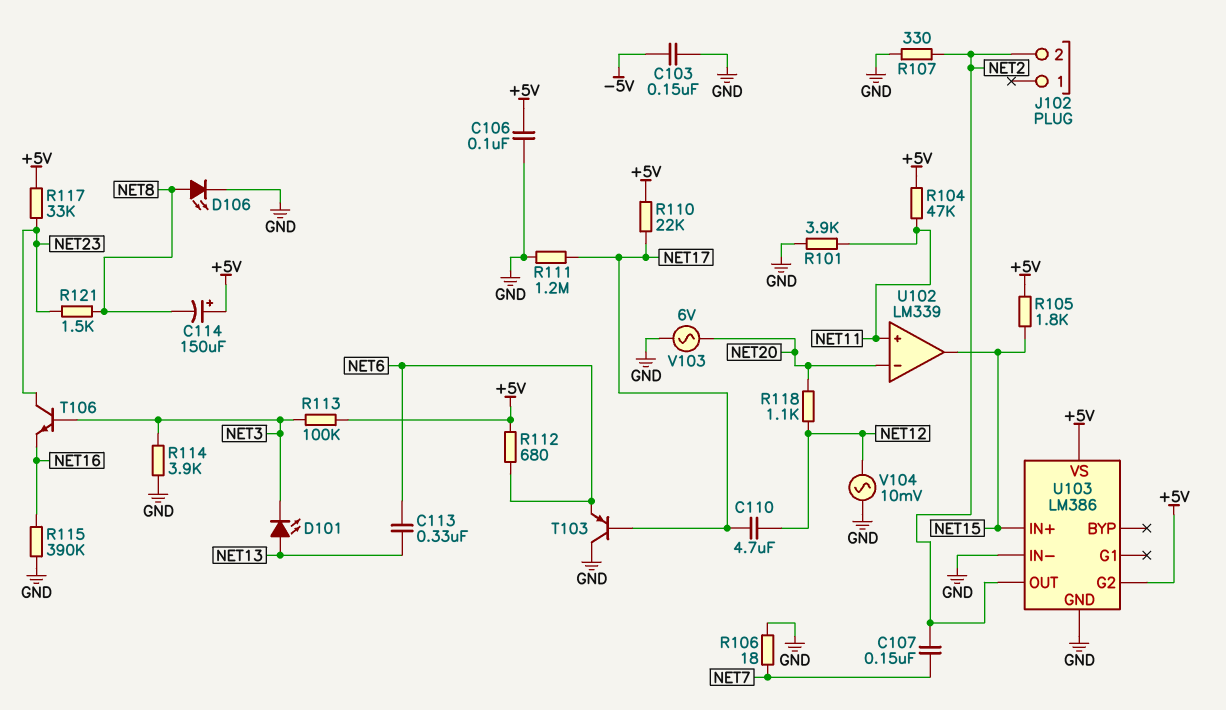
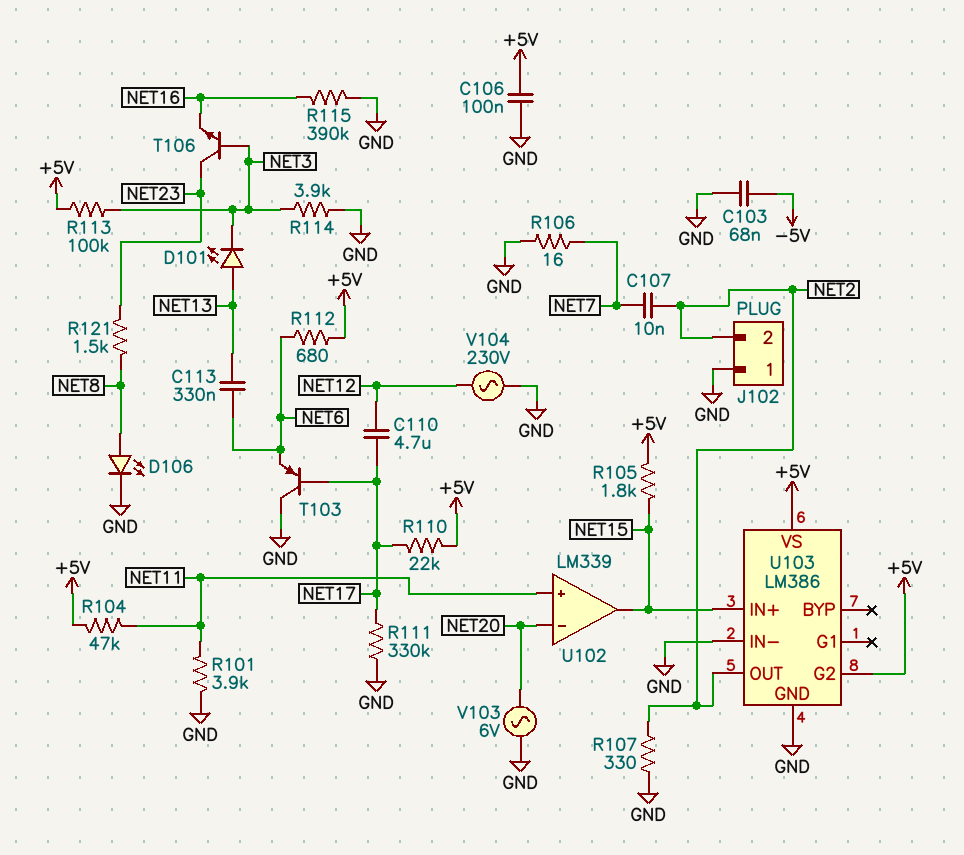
C103: 150nF (-5V, GND) -> 68nF (-5V, GND)
C107: 150nF (NET2, NET7) -> 10nF (NET2, NET7)
C114: 150uF (plus +5V, minus NET8) -> none
J102 pin 1: none -> GND
R106: 18 (GND, NET7) -> 16 (GND, NET7)
R111: 1.2M (GND, NET17) -> 330k (GND, NET17)
R117: 33k (+5V, NET23) -> none
R118: 1.1k (NET12, NET20) -> none
V104: AC 10mV (GND, NET12) -> AC 230V (GND, NET12)

